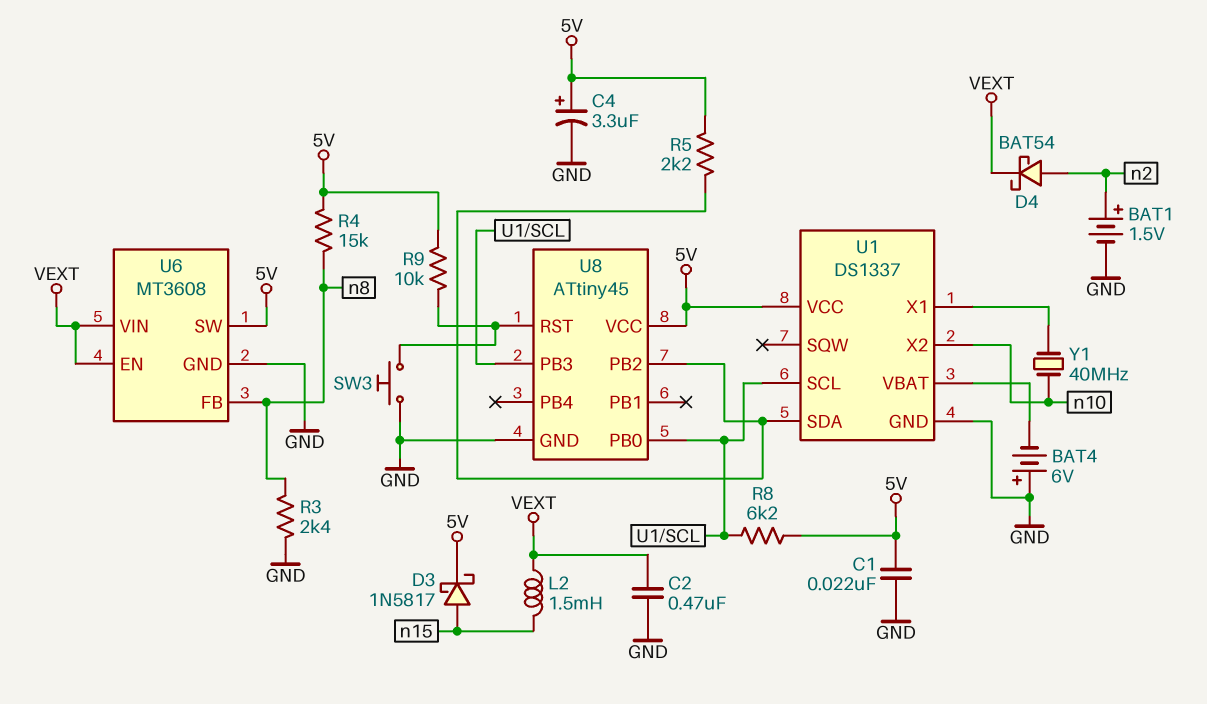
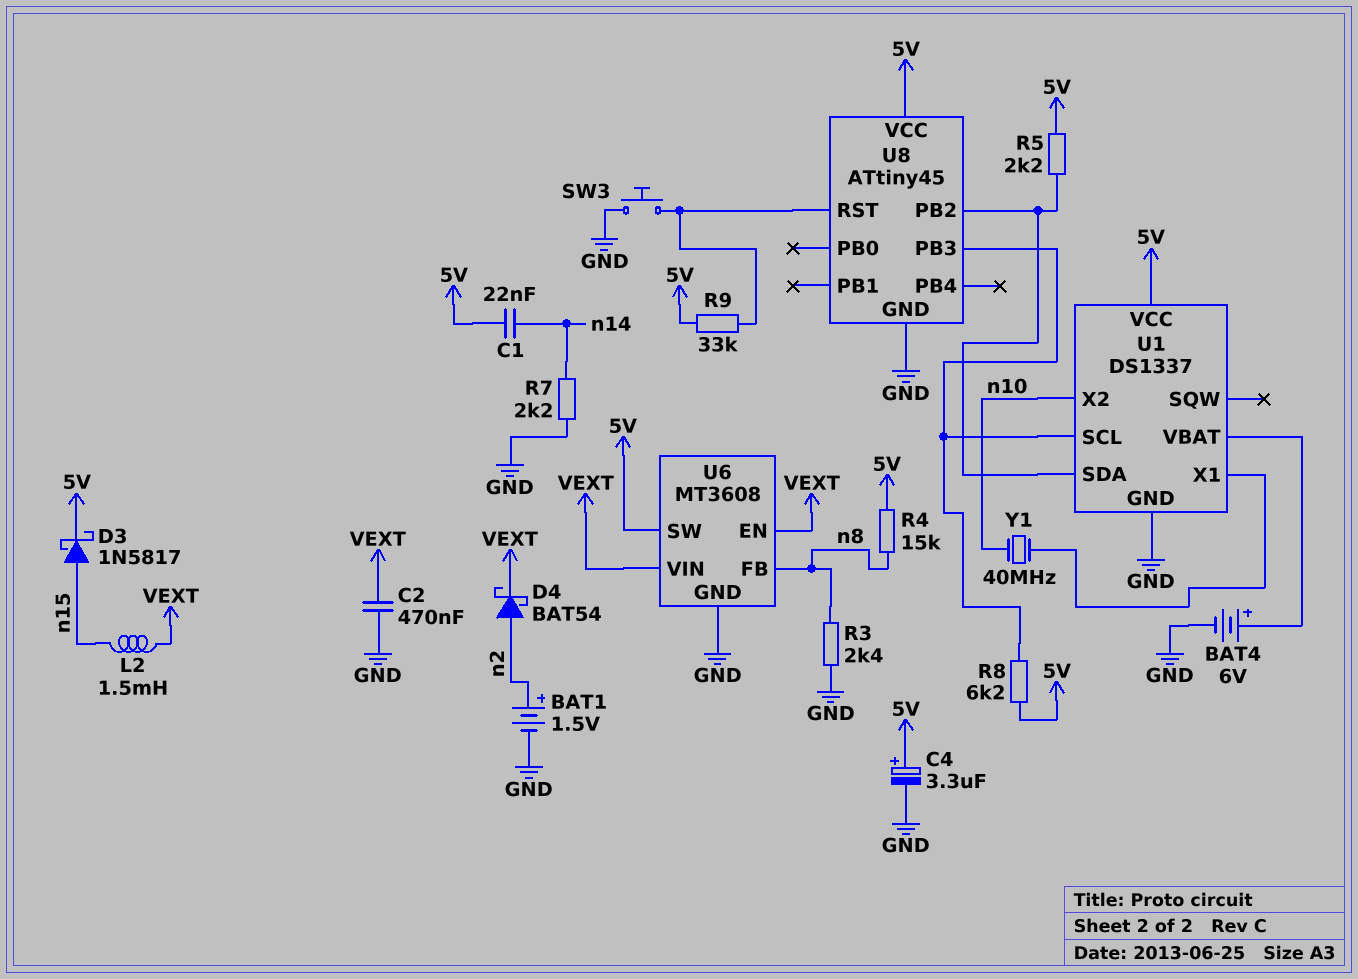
BAT4: 6V (plus GND, minus U1/VBAT) -> 6V (plus U1/VBAT, minus GND)
C1: 22nF (5V, GND) -> 22nF (5V, n14)
R7: none -> 2.2k (GND, n14)
R9: 10k (5V, U8/RST) -> 33k (5V, U8/RST)
U8 pin PB0: U1/SCL -> none

